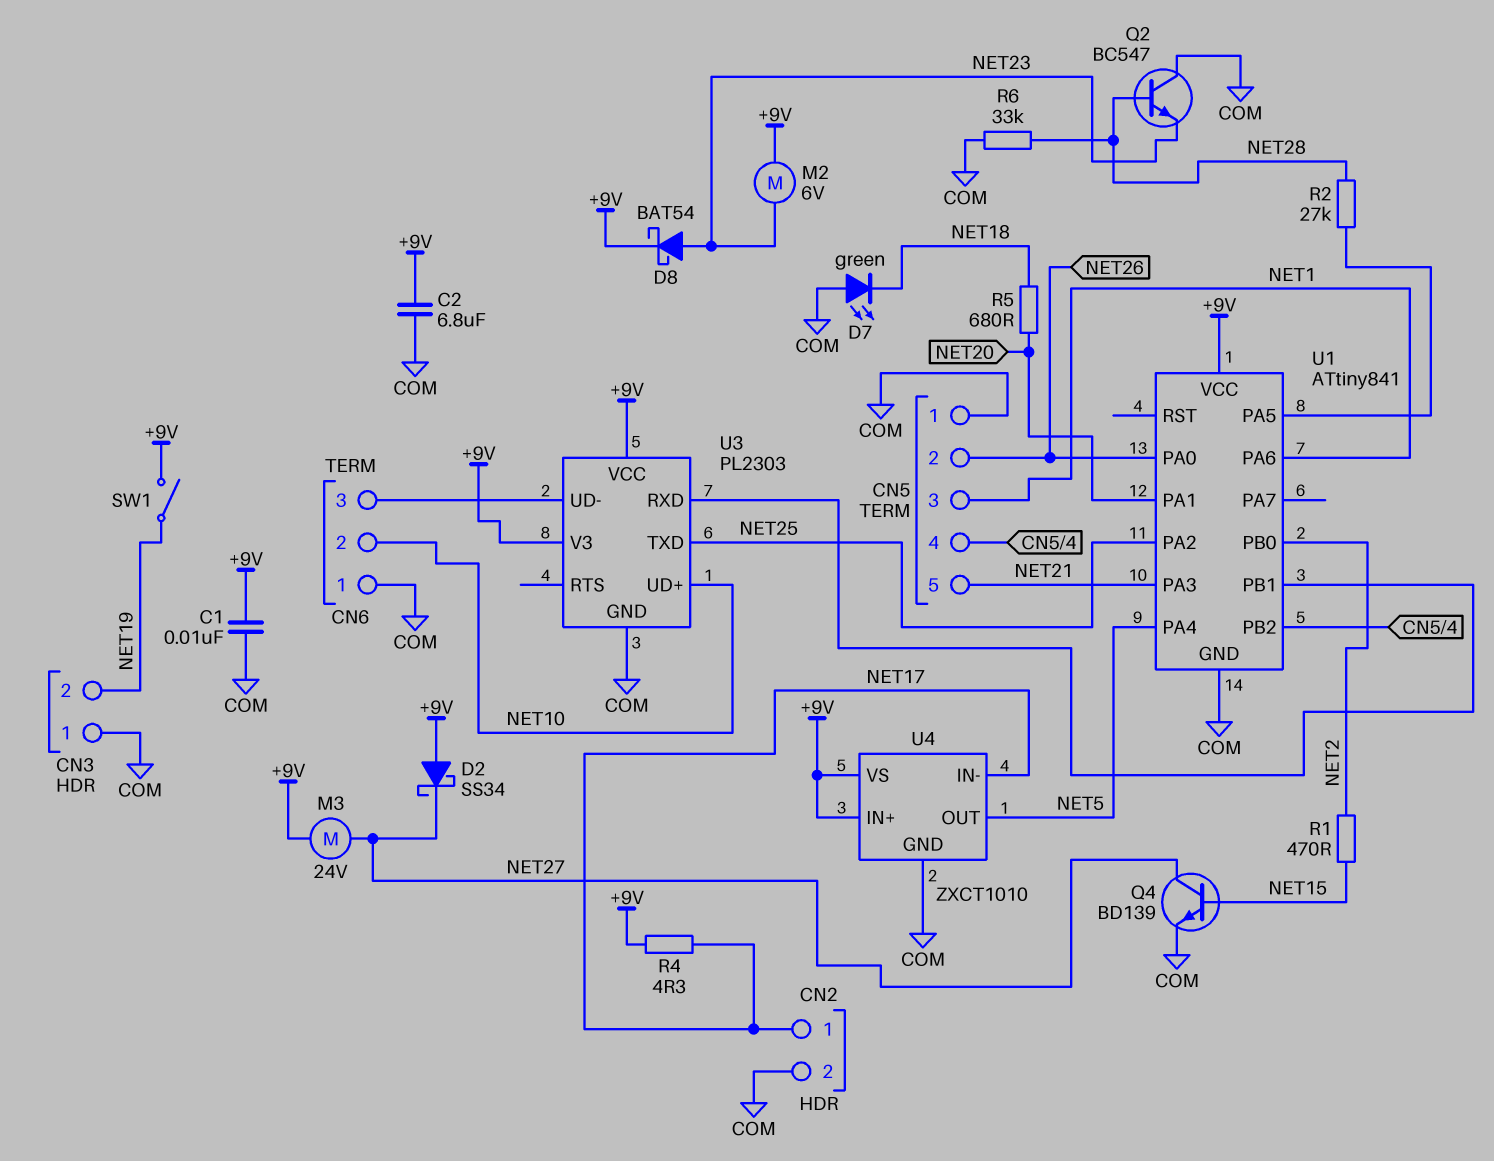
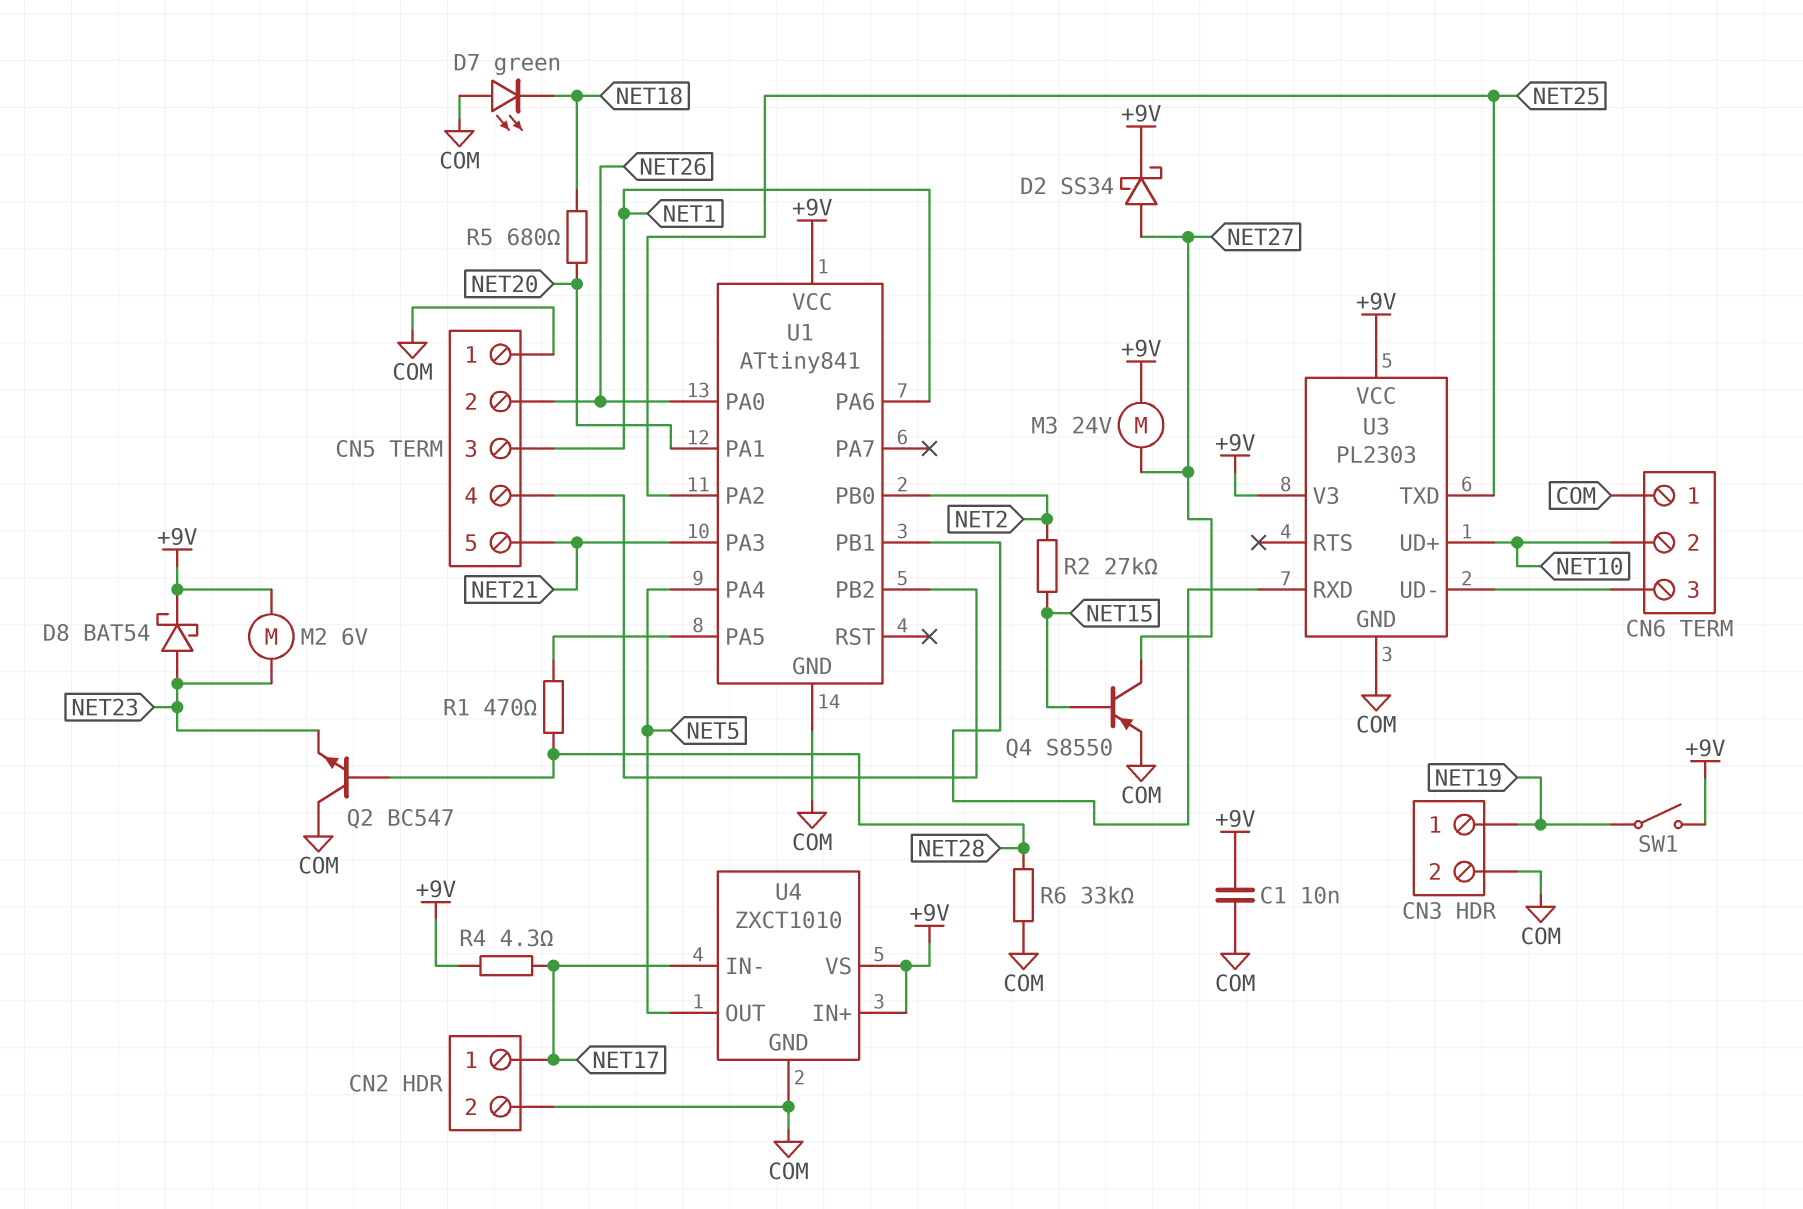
C2: 6.8uF (+9V, COM) -> none
CN3 pin 1: COM -> NET19
CN3 pin 2: NET19 -> COM
D2: schottky SS34 (A +9V, K NET27) -> schottky SS34 (A NET27, K +9V)
Q4: NPN BD139 (B NET15, C NET27, E COM) -> PNP S8550 (B NET15, C NET27, E COM)
R1: 470 (NET2, NET15) -> 470 (NET28, U1/PA5)
R2: 27k (NET28, U1/PA5) -> 27k (NET2, NET15)

